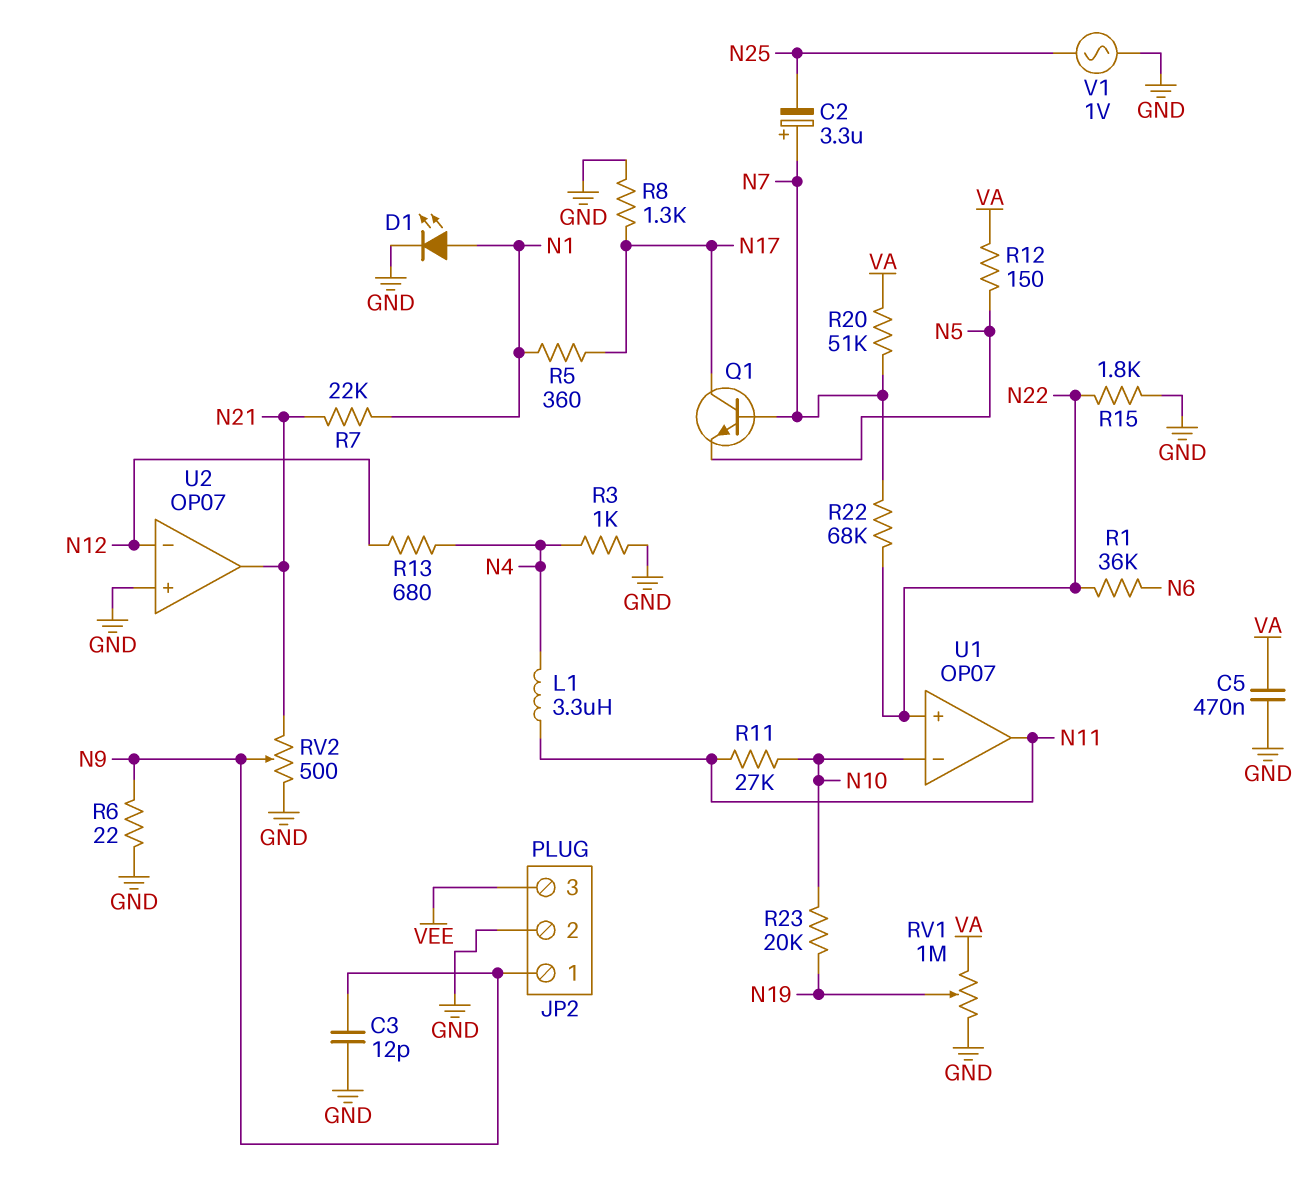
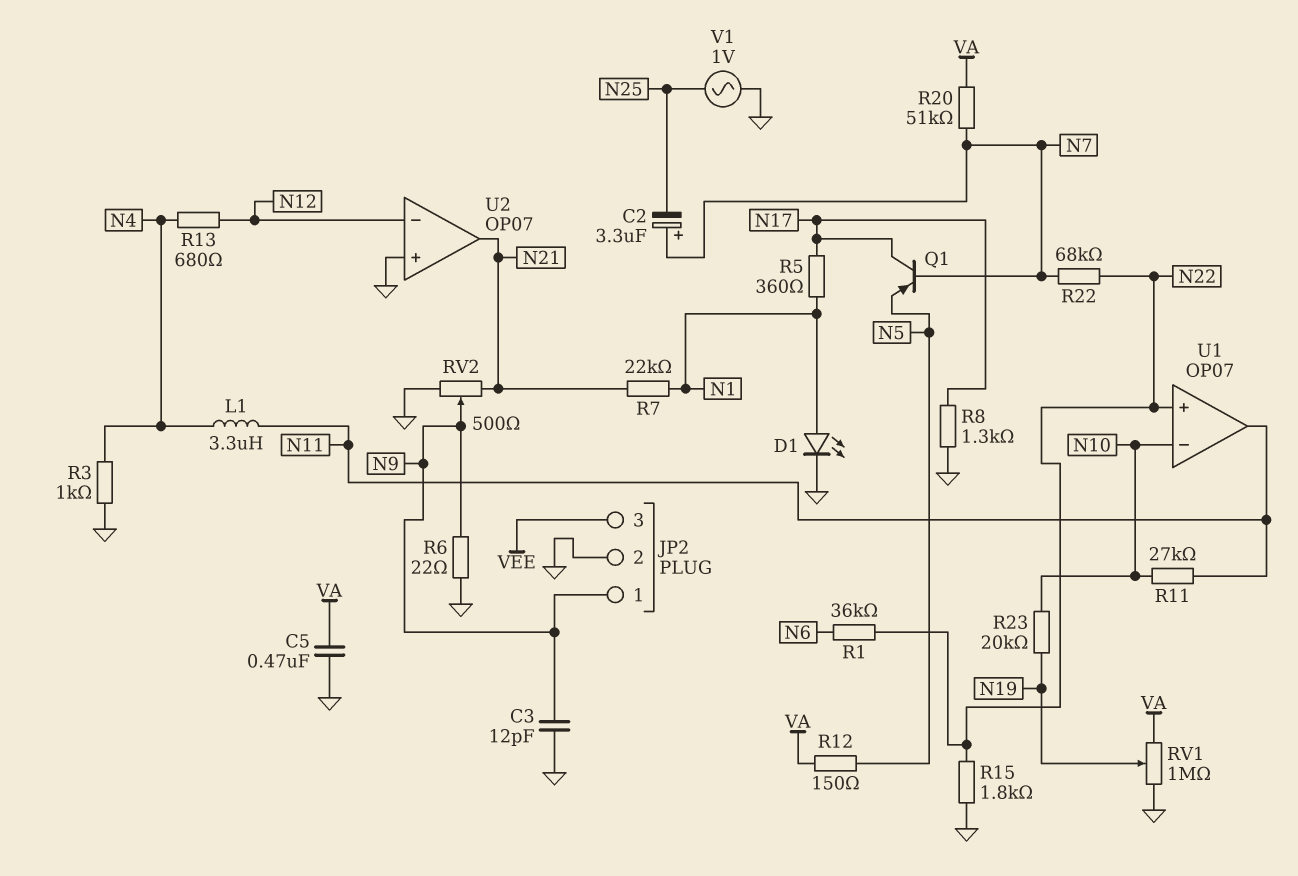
Q1: NPN (B N7, C N17, E N5) -> PNP (B N7, C N17, E N5)

